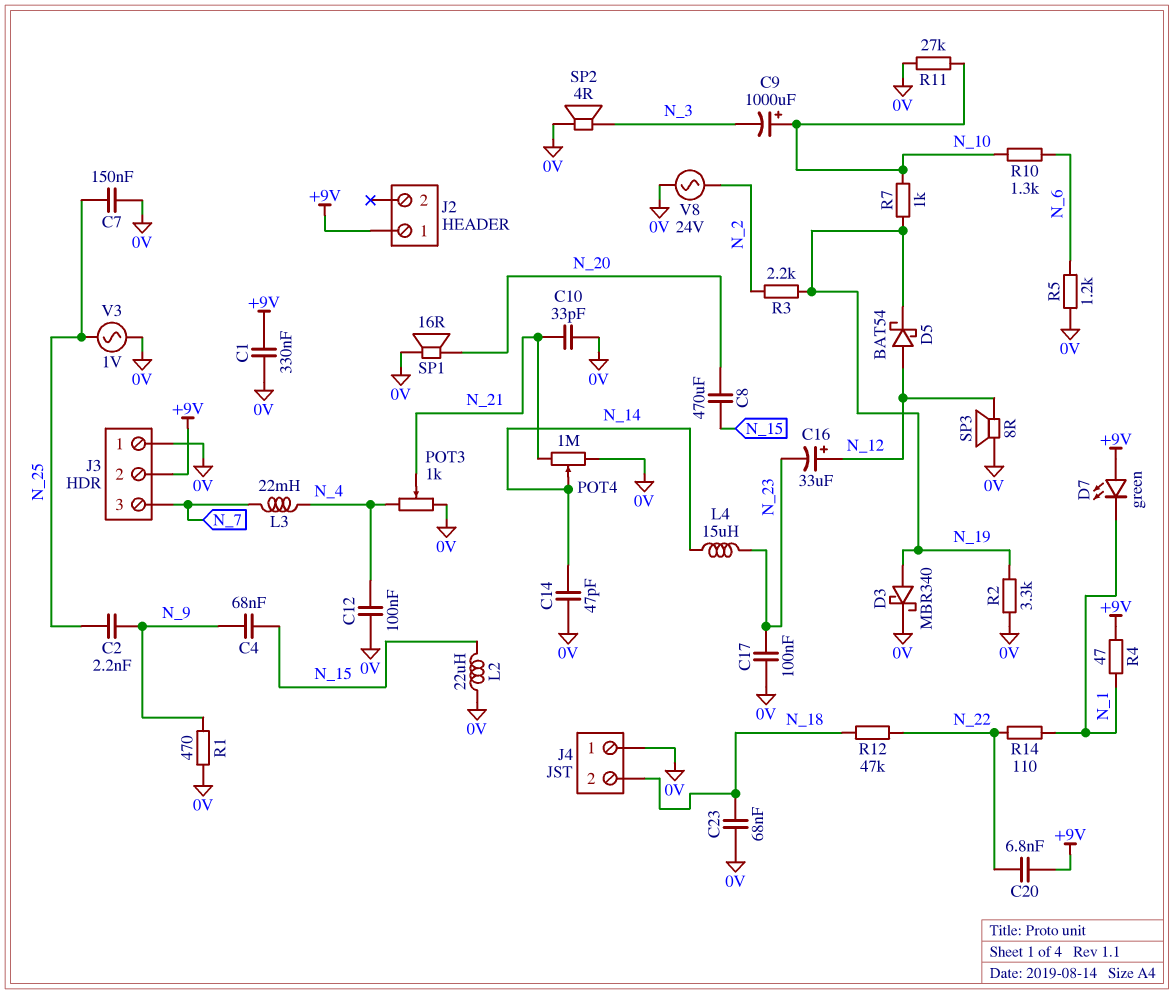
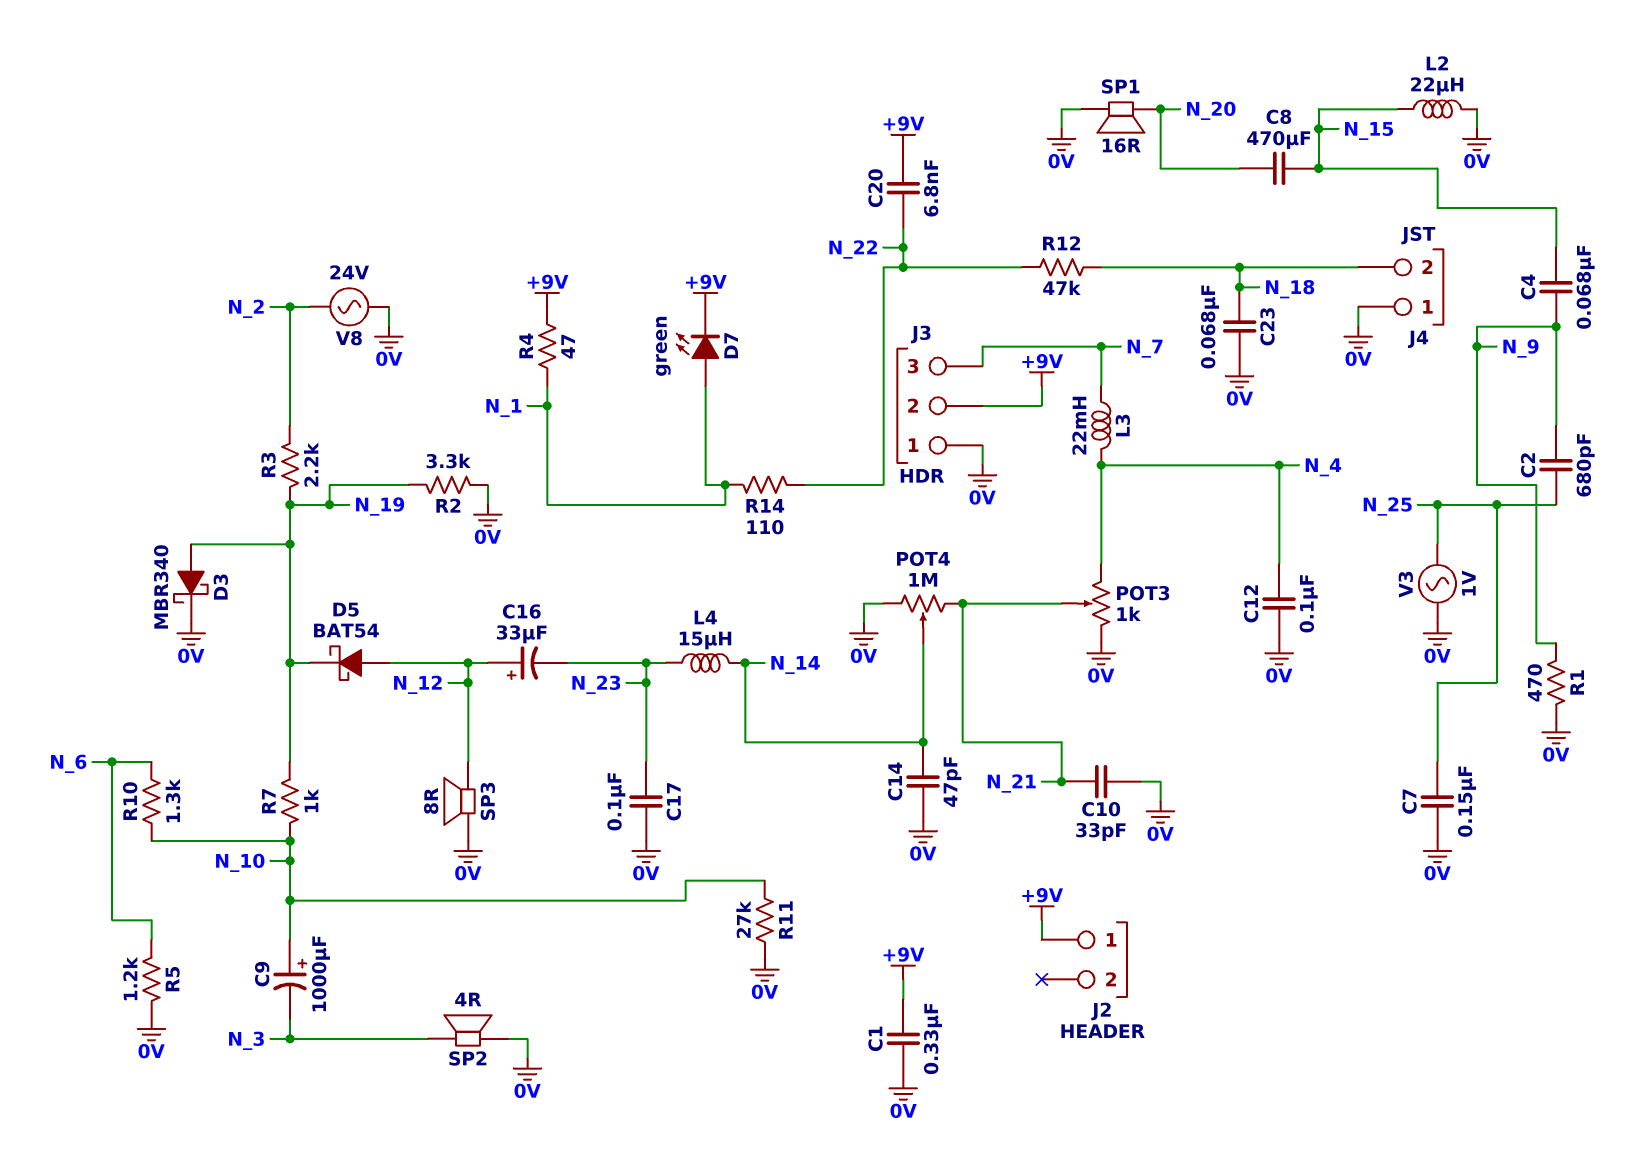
C2: 2.2nF (N_9, N_25) -> 680pF (N_9, N_25)
D7: LED green (A +9V, K N_1) -> LED green (A N_1, K +9V)

